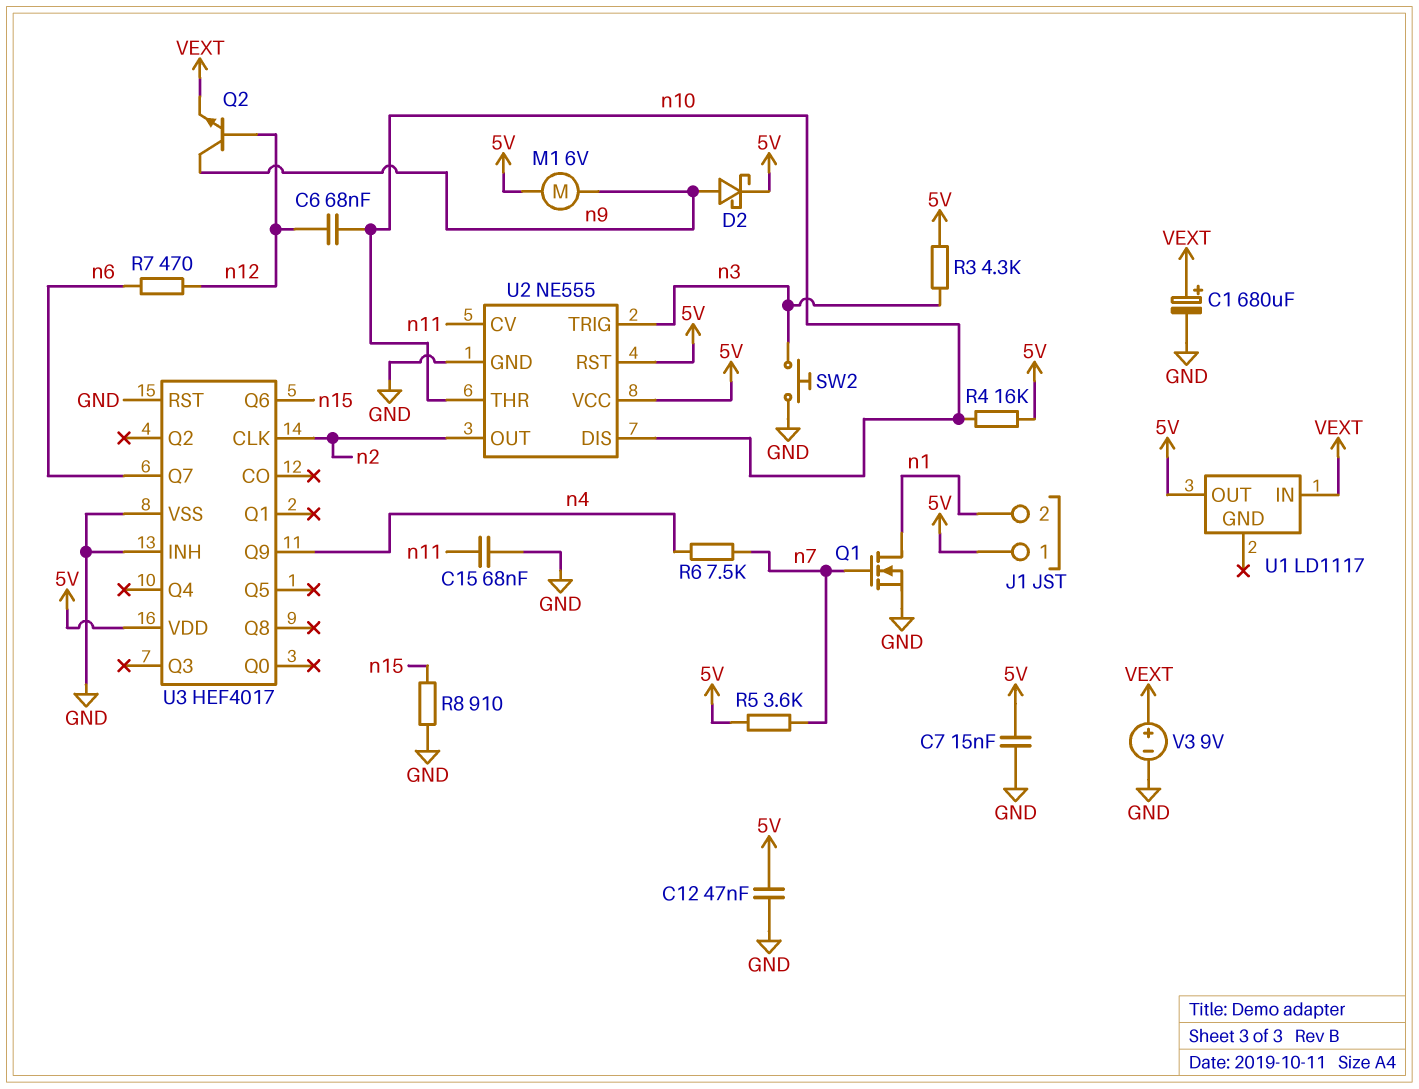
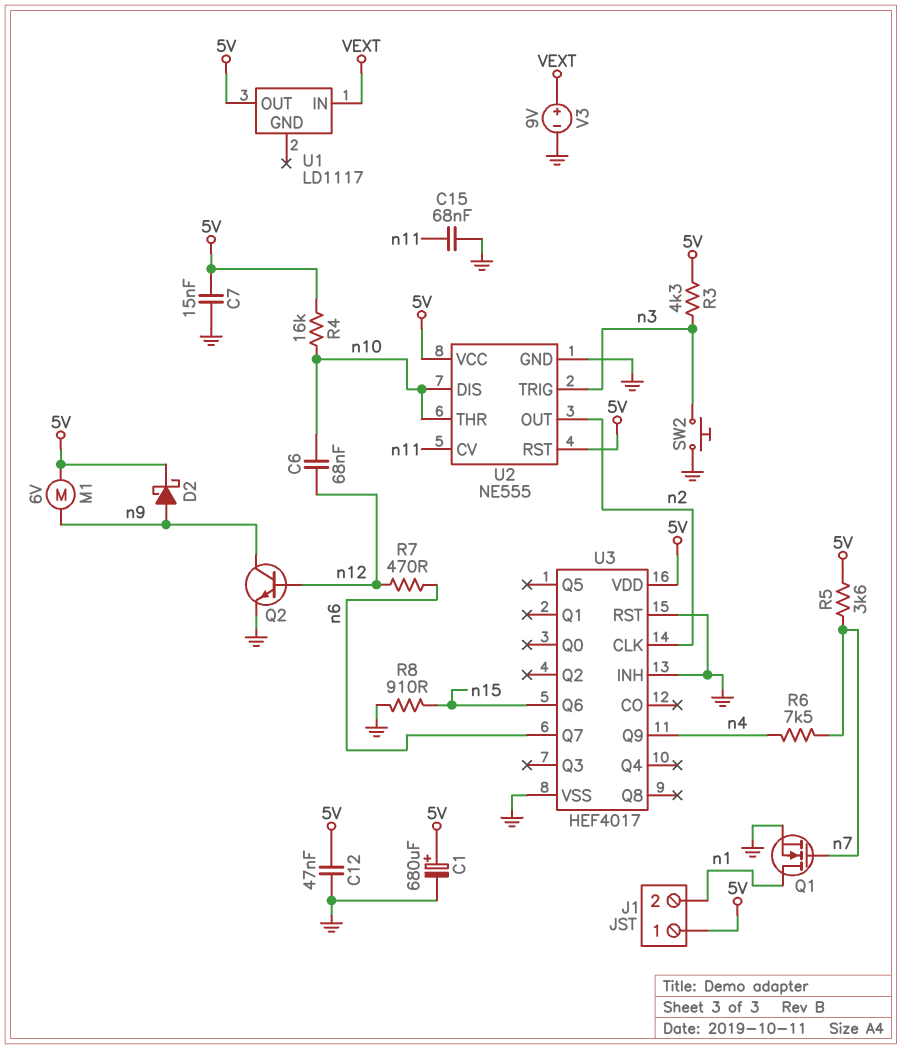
C1: 680uF (plus VEXT, minus GND) -> 680uF (plus 5V, minus GND)
Q2: NPN (B n12, C n9, E VEXT) -> NPN (B n12, C n9, E GND)

